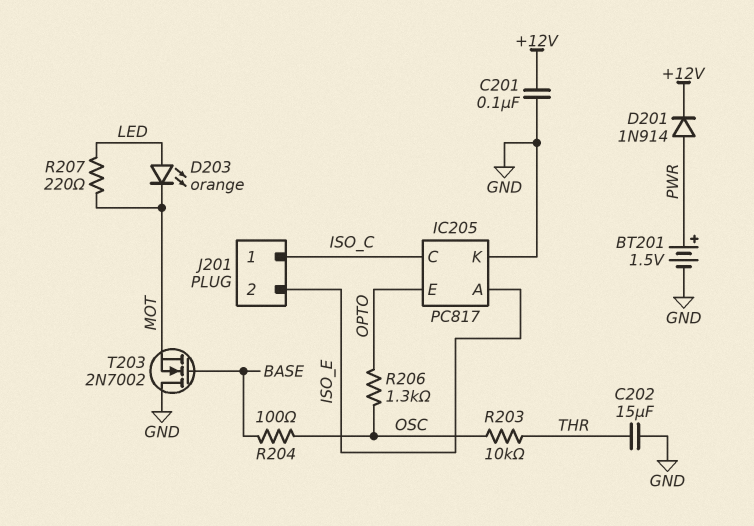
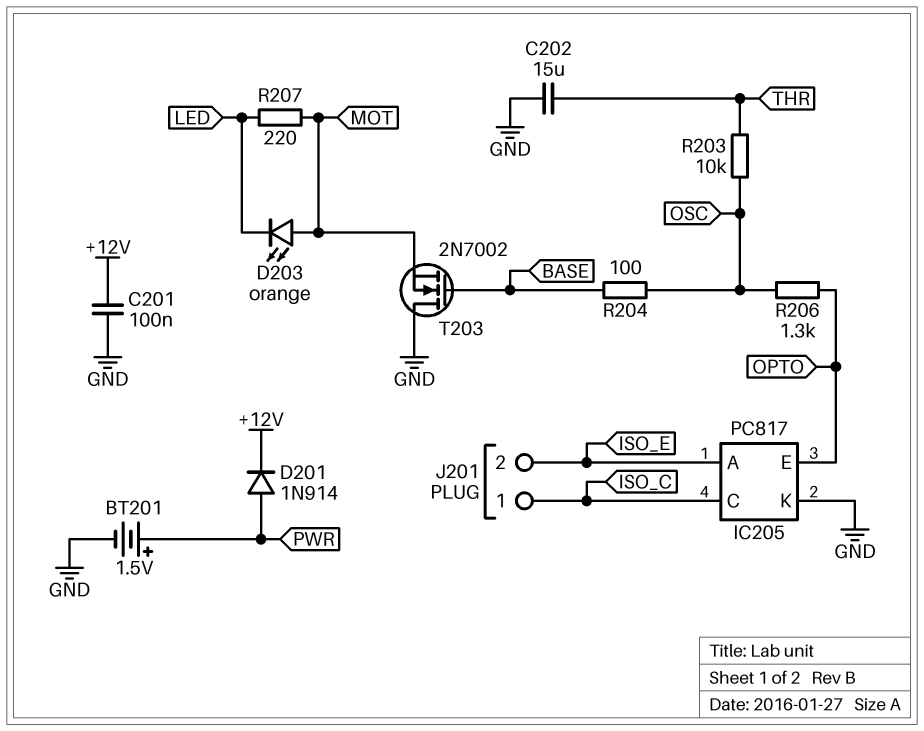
D203: LED orange (A LED, K MOT) -> LED orange (A MOT, K LED)

